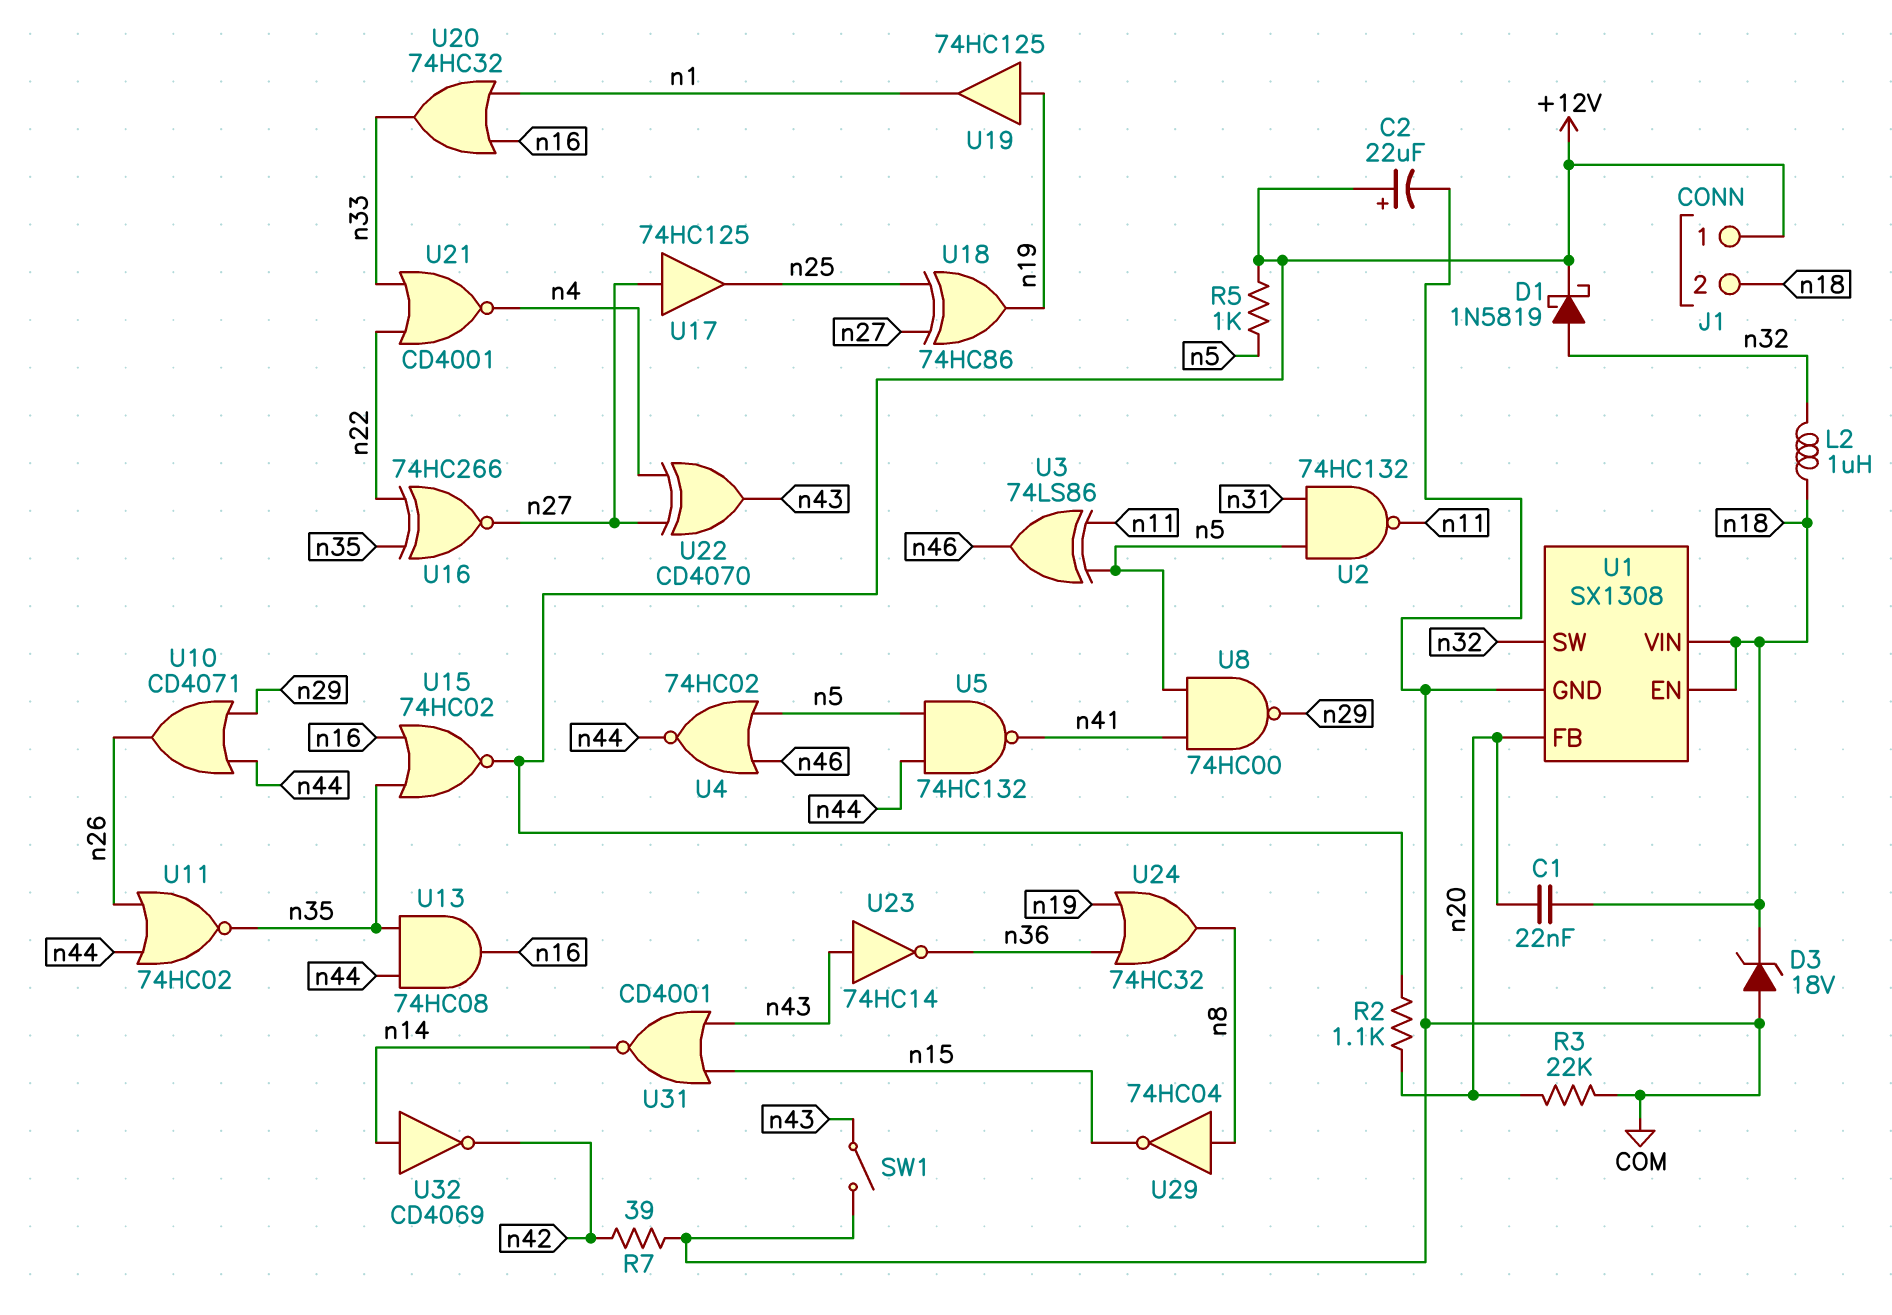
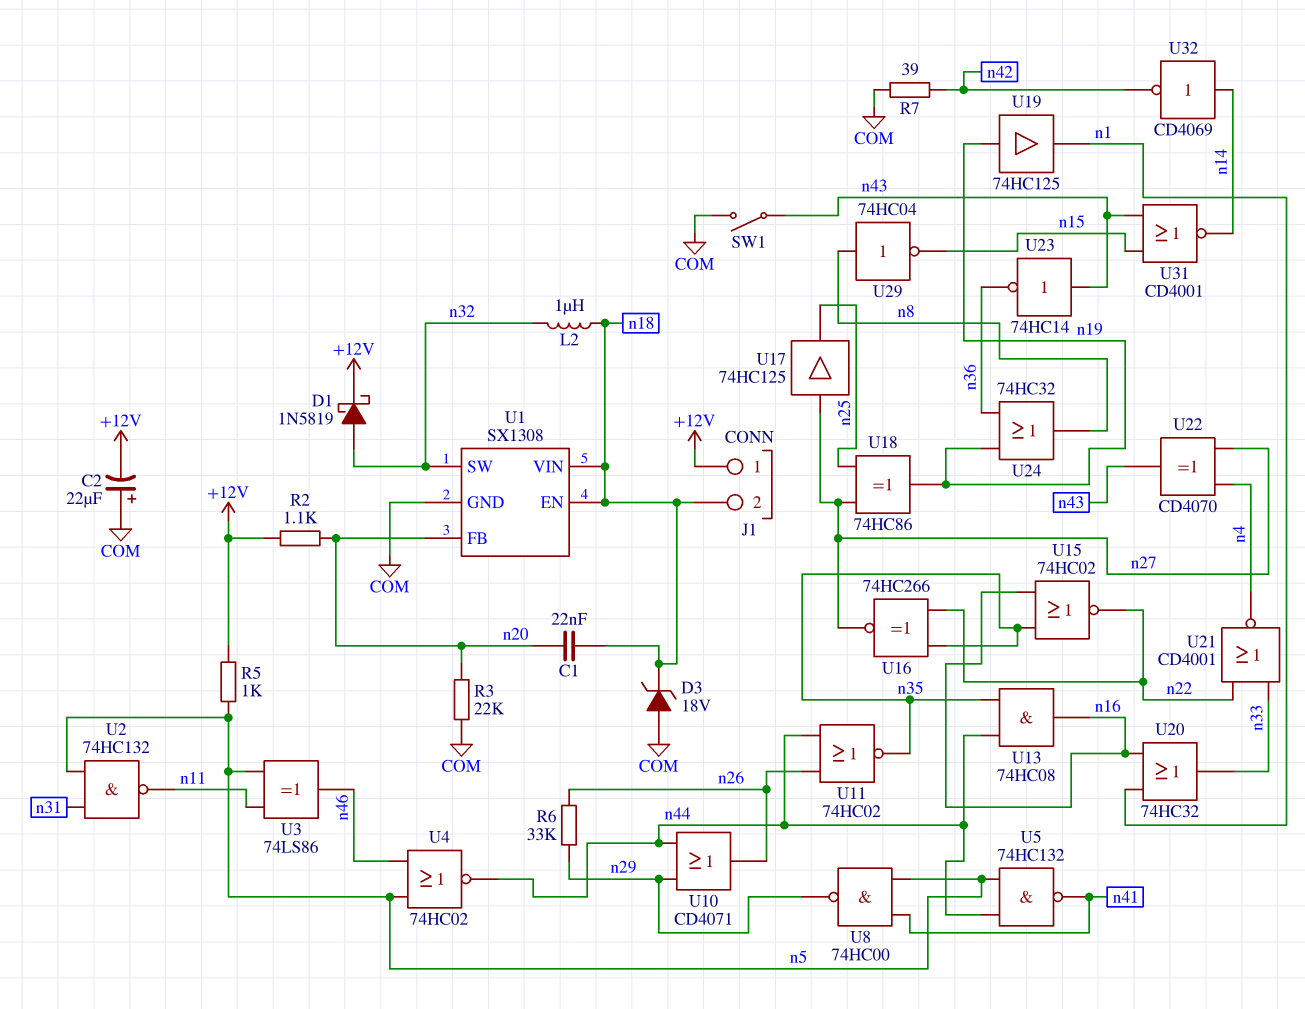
C2: 22uF (plus +12V, minus COM) -> 22uF (plus COM, minus +12V)
R6: none -> 33k (n26, n29)
U15: NOR 74HC02 (in n16, in n35, out +12V) -> NOR 74HC02 (in n16, in n35, out n22)

